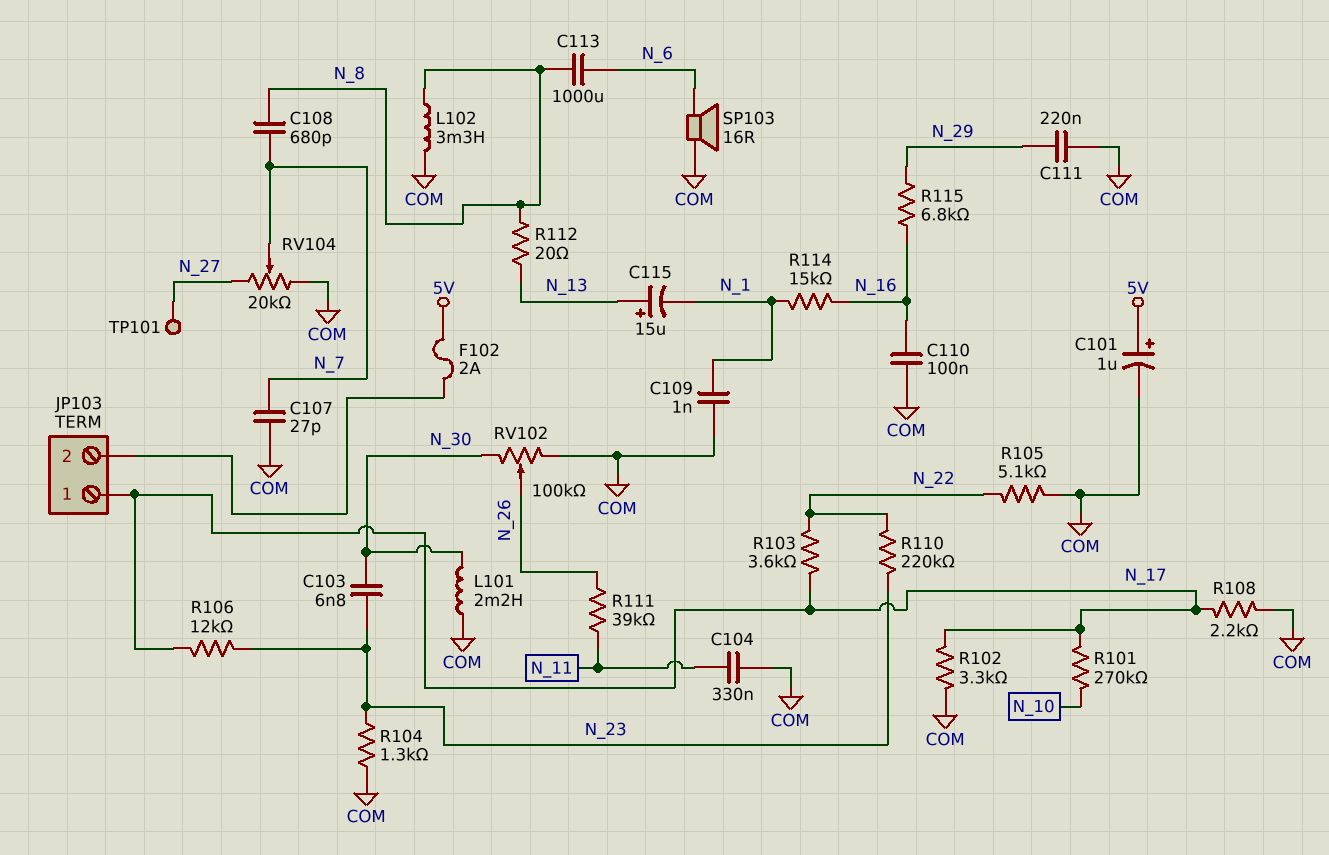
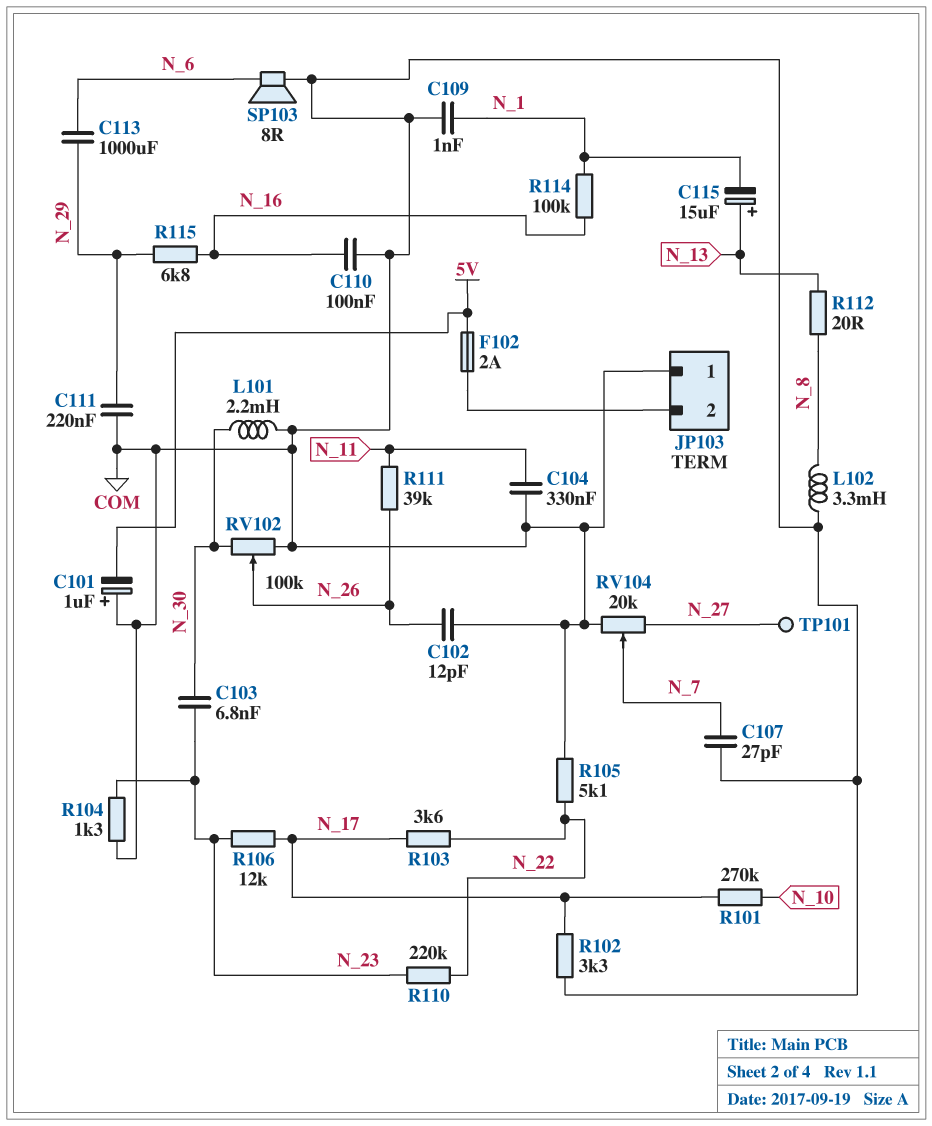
C101: 1uF (plus 5V, minus COM) -> 1uF (plus COM, minus 5V)
C102: none -> 12pF (COM, N_26)
C108: 680pF (N_7, N_8) -> none
C113: 1000uF (N_6, N_8) -> 1000uF (N_6, N_29)
JP103 pin 1: N_17 -> COM
R108: 2.2k (COM, N_17) -> none
R114: 15k (N_1, N_16) -> 100k (N_1, N_16)
SP103: speaker 16R (COM, N_6) -> speaker 8R (COM, N_6)

